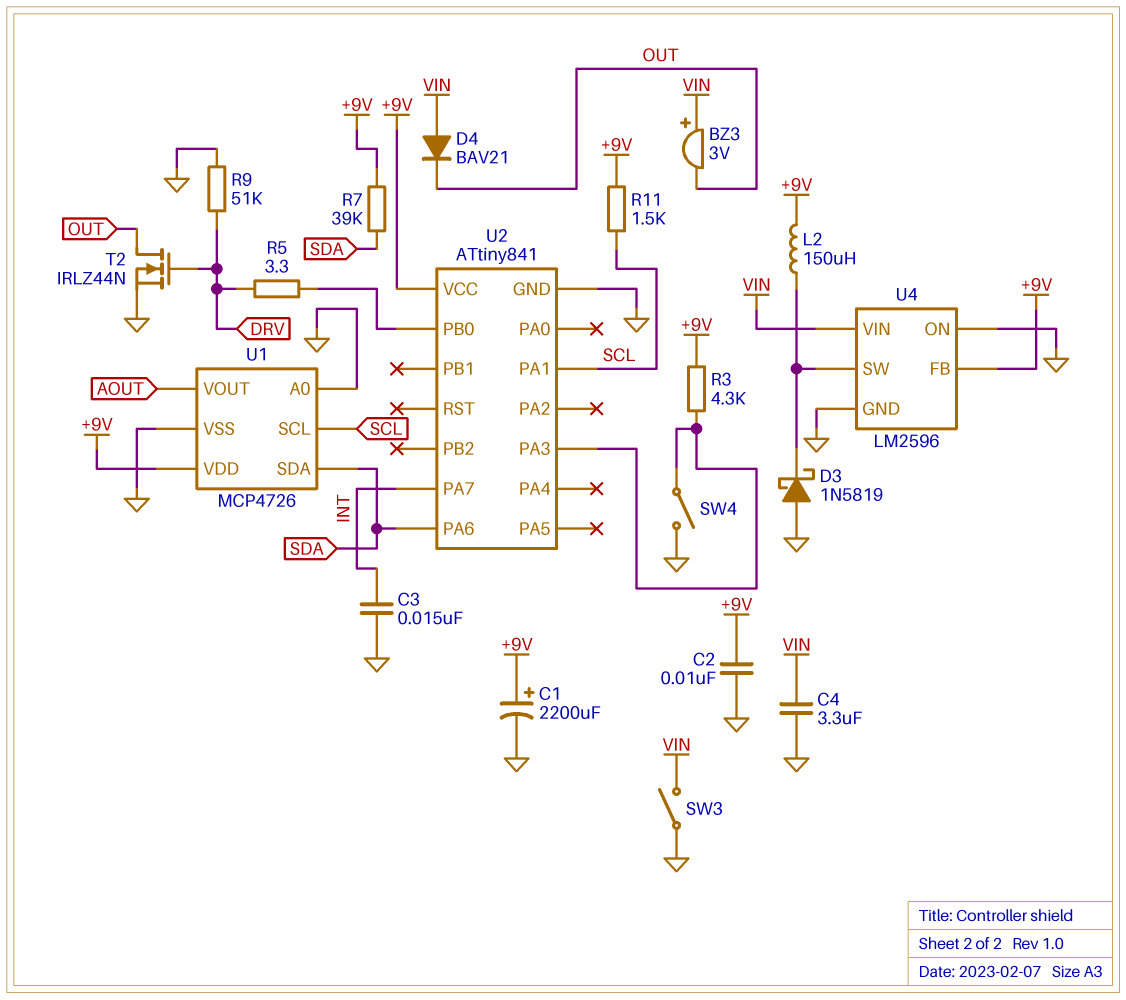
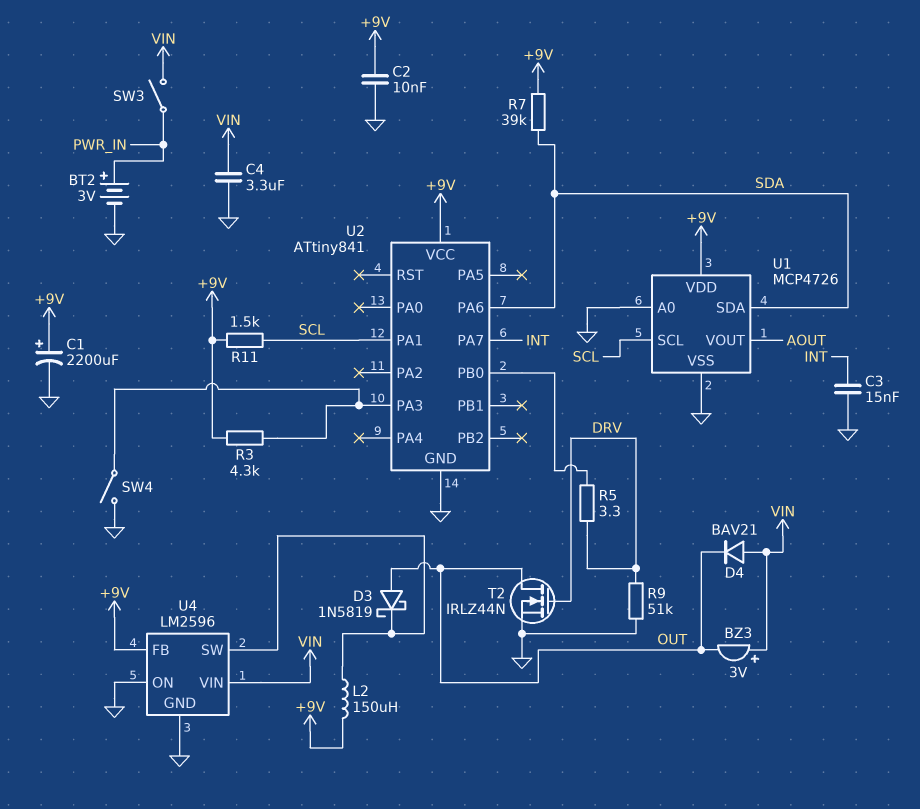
BT2: none -> 3V (plus PWR_IN, minus GND)
D3: schottky 1N5819 (A GND, K U4/SW) -> schottky 1N5819 (A OUT, K U4/SW)
SW3: switch (GND, VIN) -> switch (PWR_IN, VIN)

